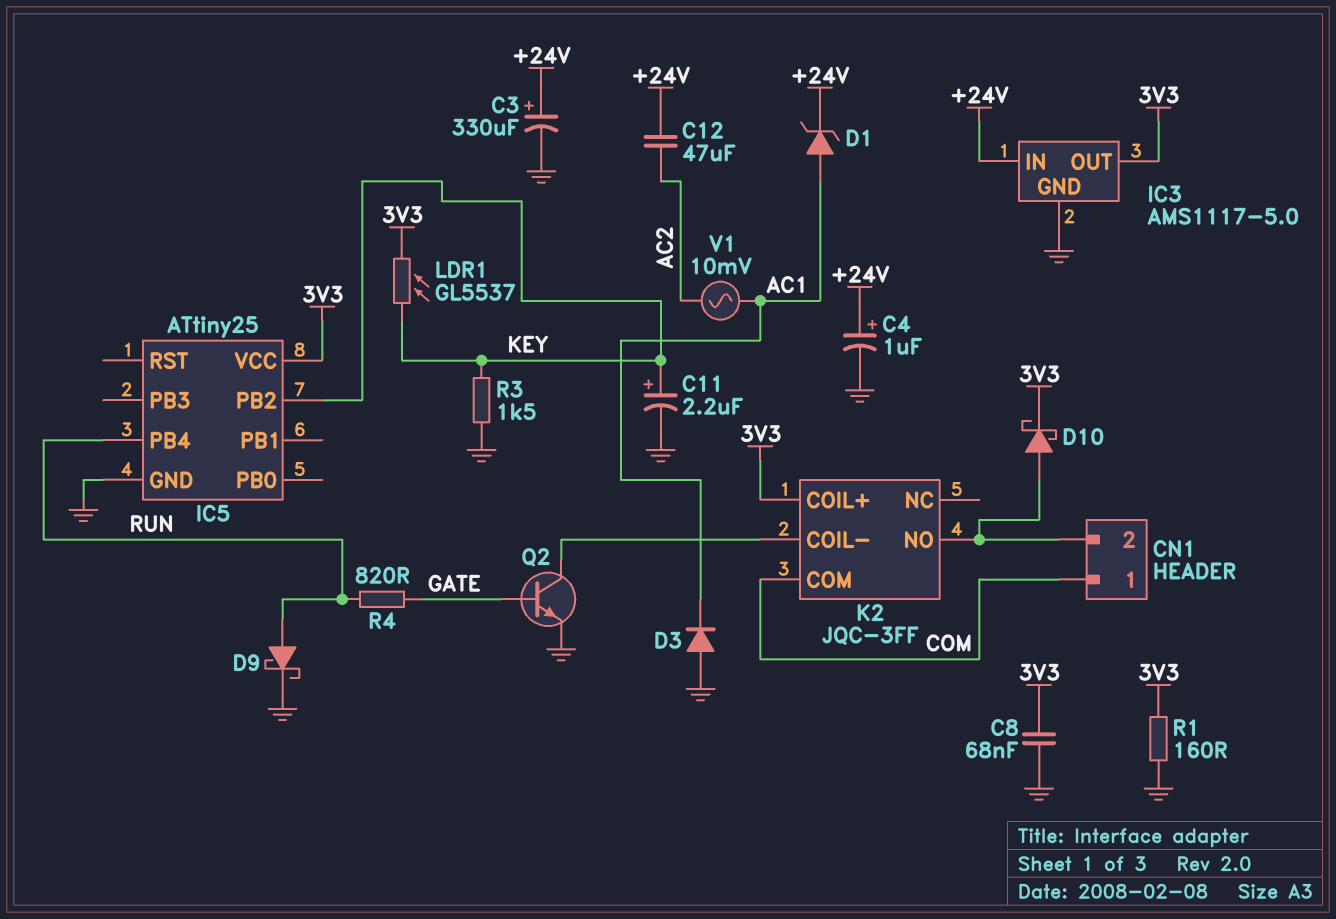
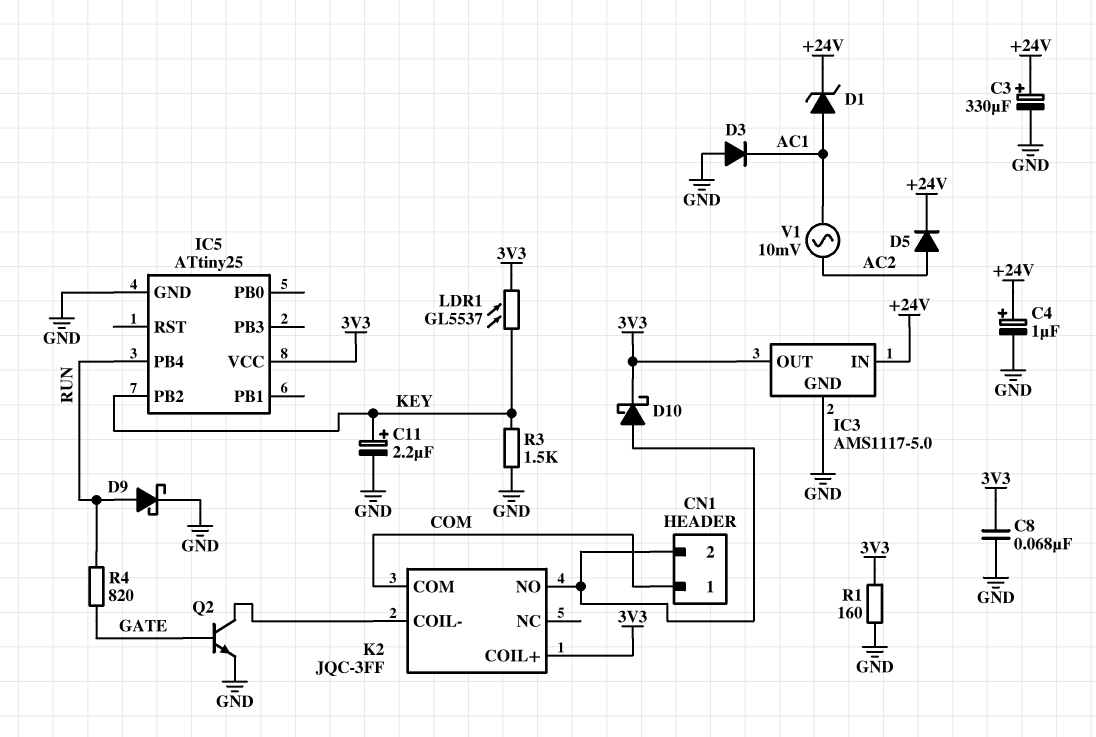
C12: 47uF (+24V, AC2) -> none
D5: none -> diode (A AC2, K +24V)

